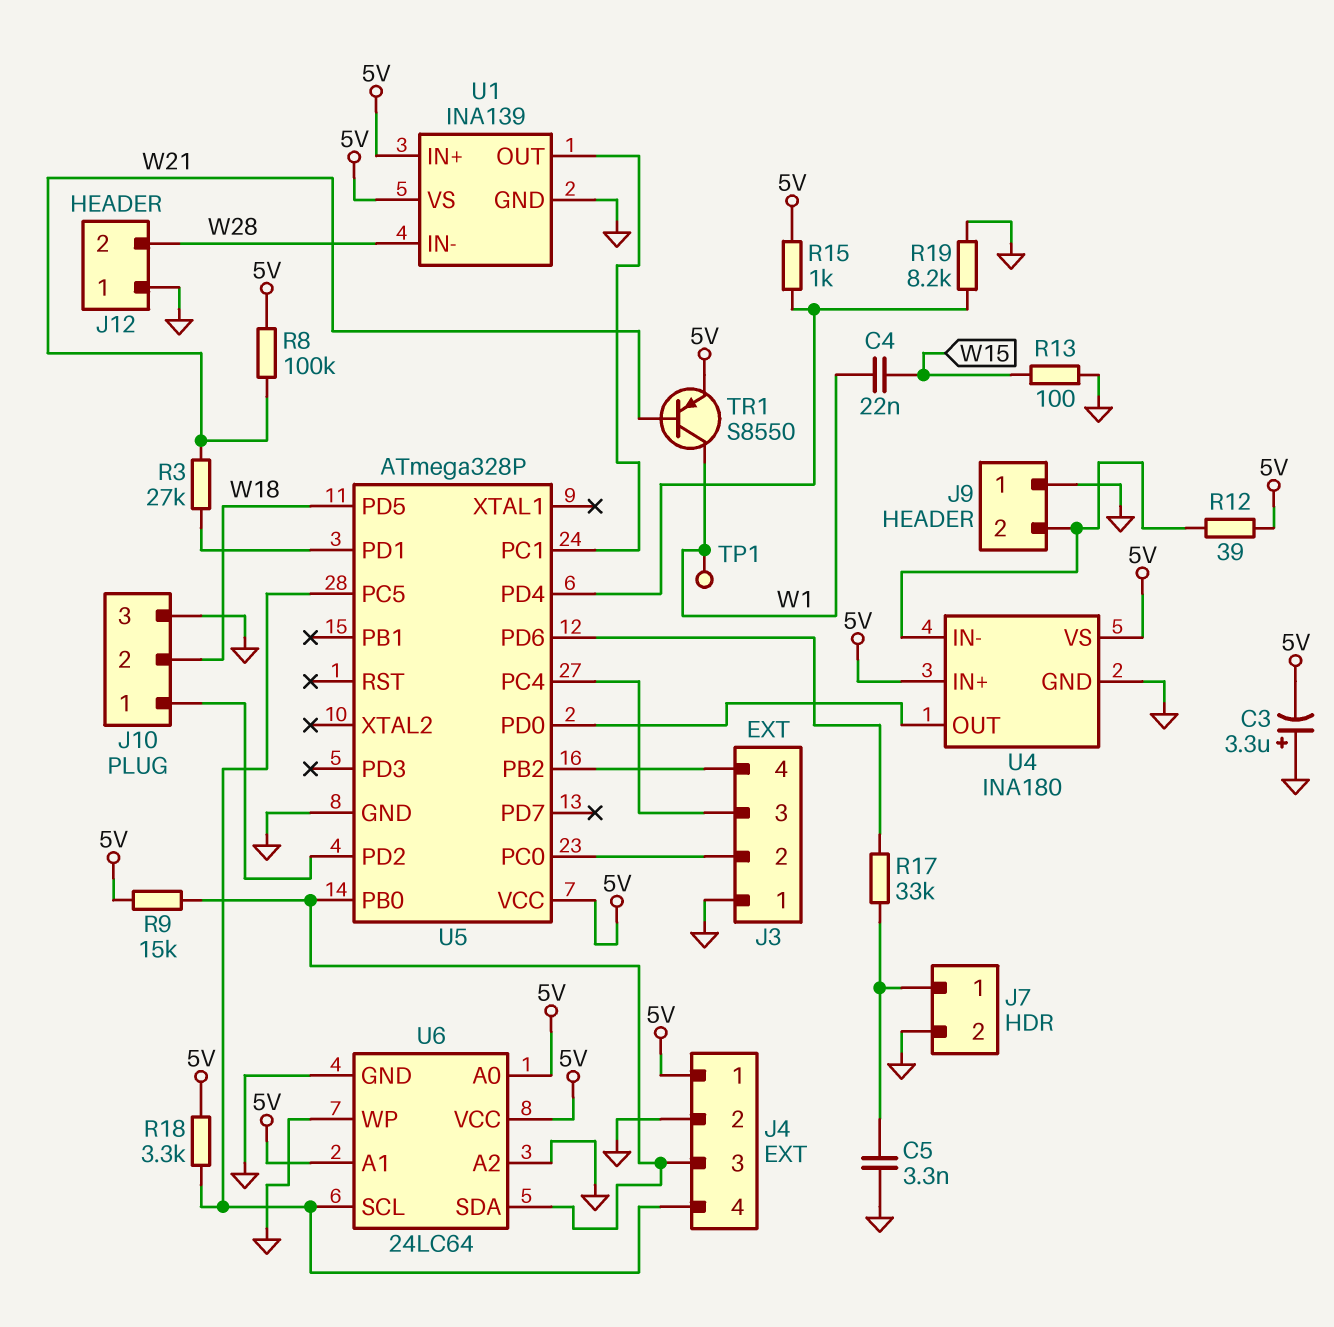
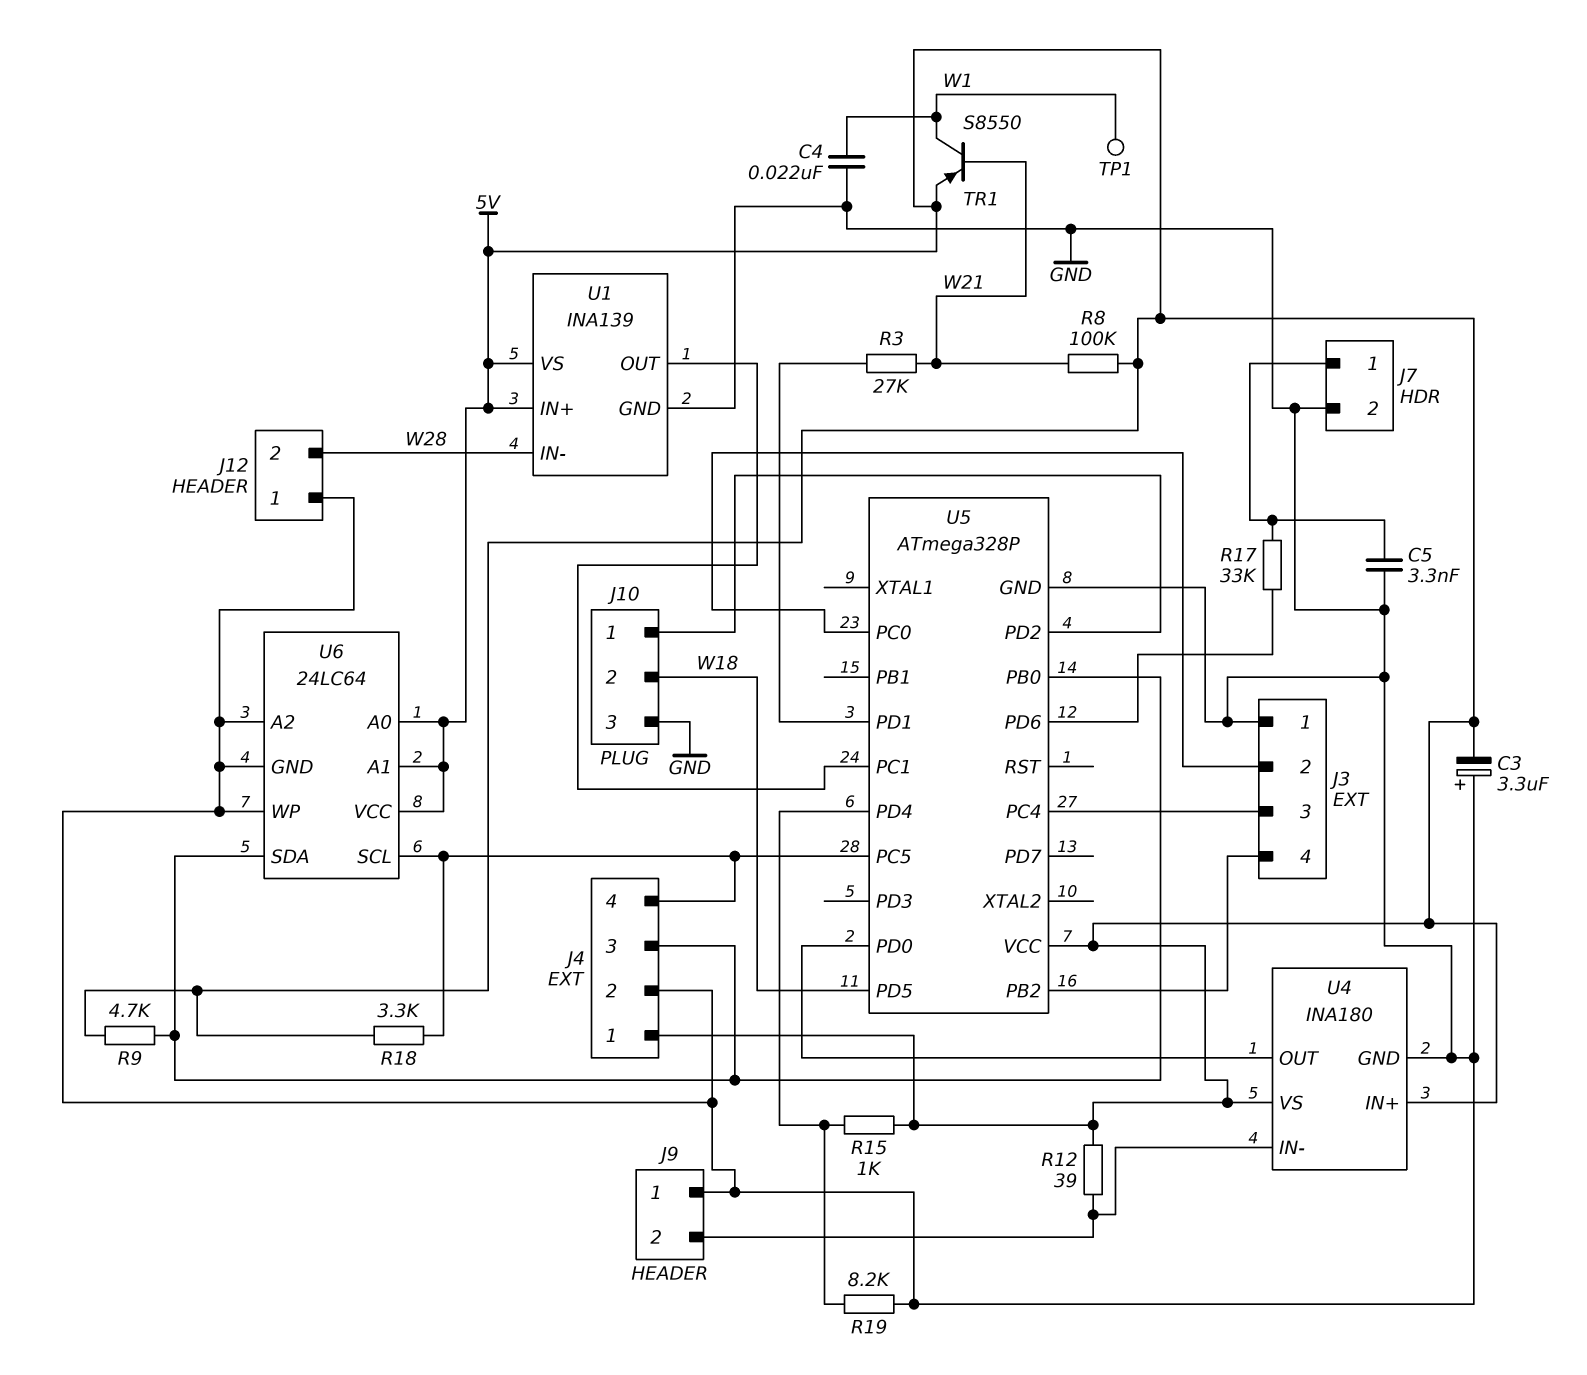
C4: 22nF (W1, W15) -> 22nF (GND, W1)
R9: 15k (5V, J4/3) -> 4.7k (5V, J4/3)
R13: 100 (GND, W15) -> none

